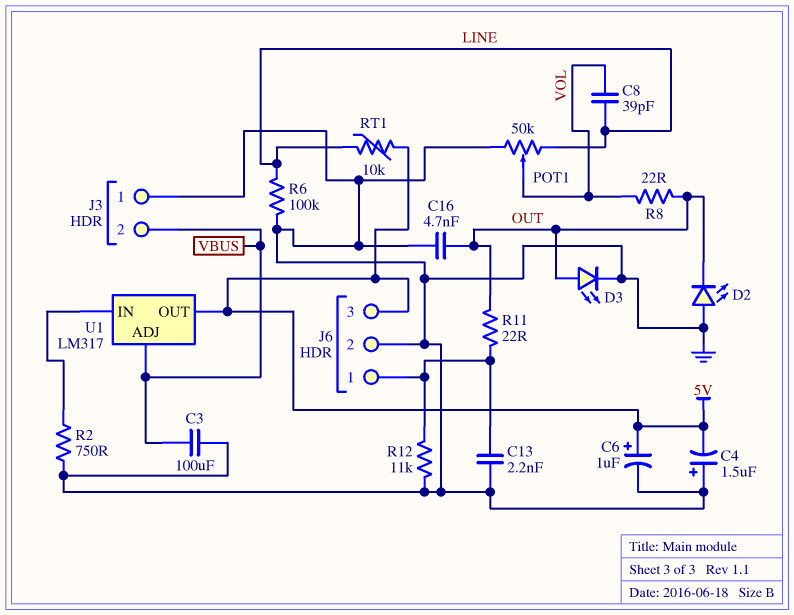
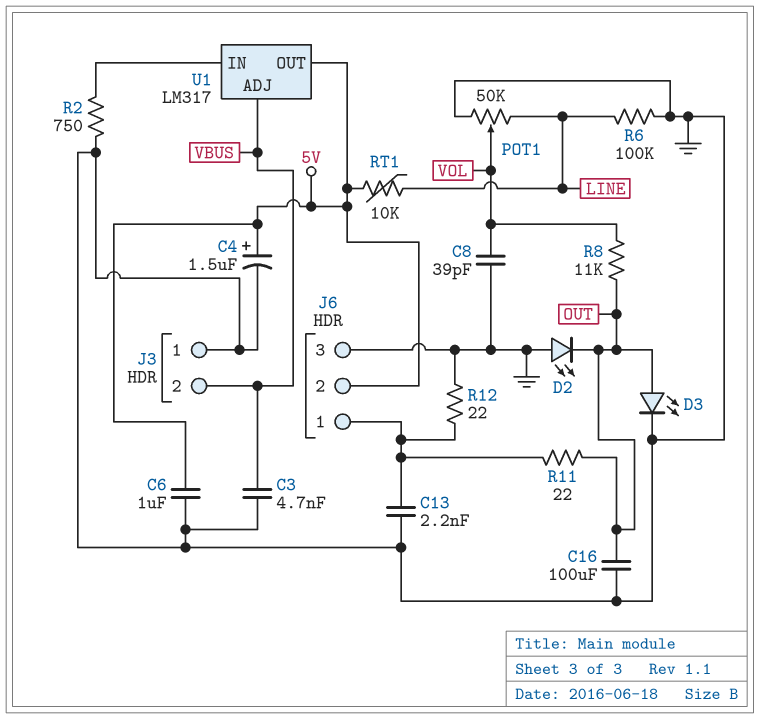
C3: 100uF (GND, VBUS) -> 4.7nF (GND, VBUS)
C4: 1.5uF (plus GND, minus 5V) -> 1.5uF (plus 5V, minus GND)
C6: 1uF (plus 5V, minus GND) -> 1uF (5V, GND)
C8: 39pF (LINE, VOL) -> 39pF (GND, VOL)
C16: 4.7nF (GND, OUT) -> 100uF (GND, OUT)
J6 pin 2: GND -> 5V
J6 pin 3: 5V -> GND
R8: 22 (OUT, VOL) -> 11k (OUT, VOL)
R12: 11k (GND, J6/1) -> 22 (GND, J6/1)

